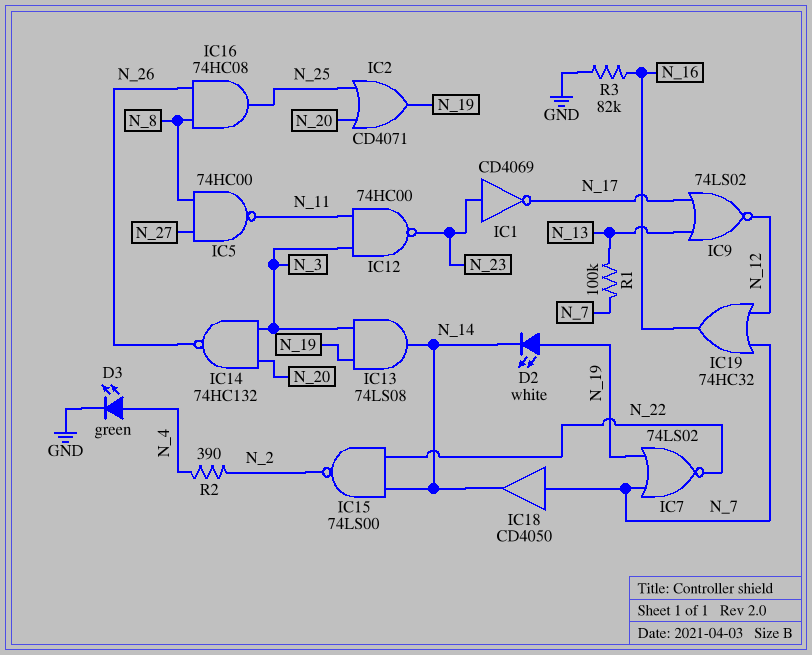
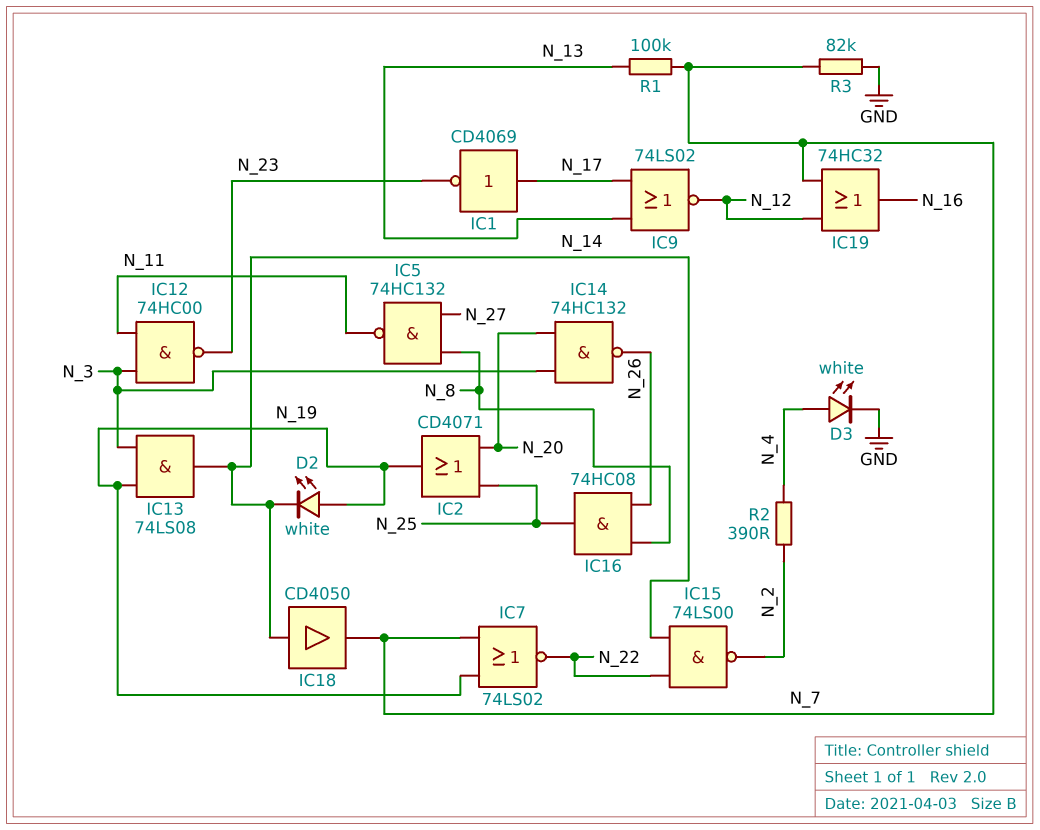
D3: LED green (A N_4, K GND) -> LED white (A N_4, K GND)
IC1: NOT CD4069 (in N_23, out N_17) -> NOT CD4069 (in N_17, out N_23)
IC5: NAND 74HC00 (in N_8, in N_27, out N_11) -> NAND 74HC132 (in N_8, in N_27, out N_11)
IC18: buffer CD4050 (in N_7, out N_14) -> buffer CD4050 (in N_14, out N_7)
R3: 82k (GND, N_16) -> 82k (GND, N_7)

